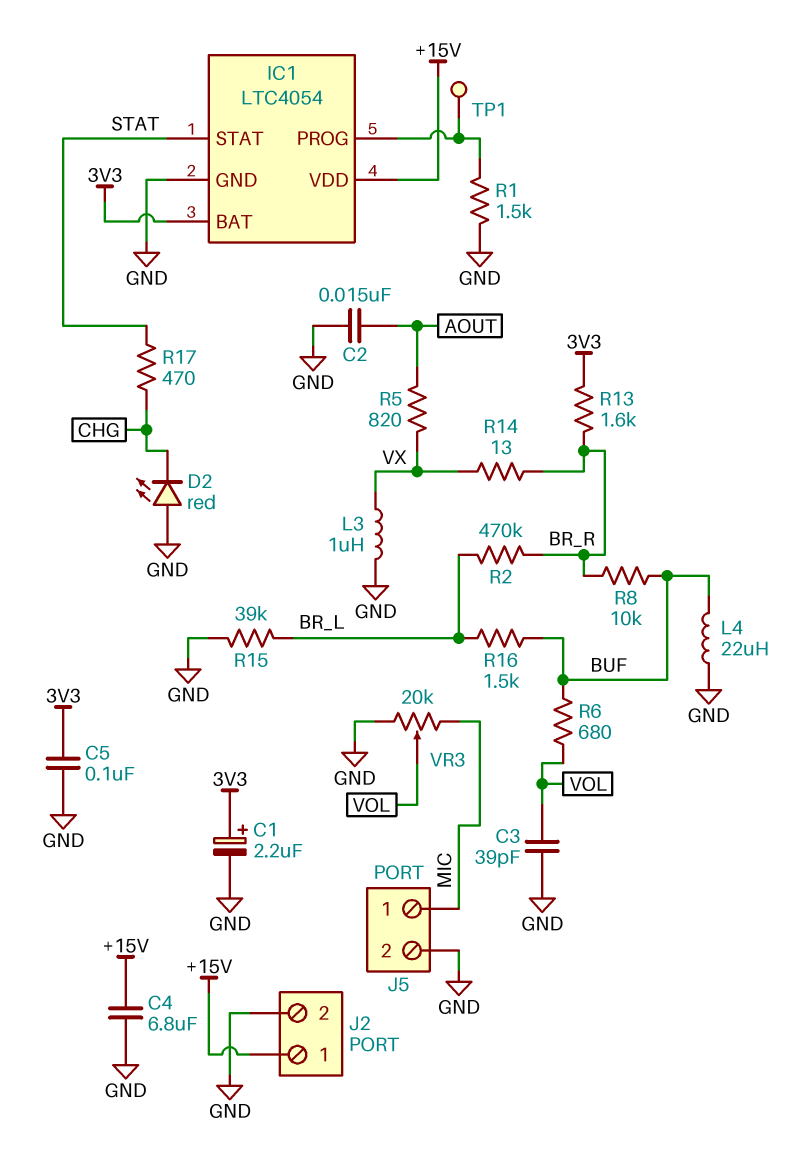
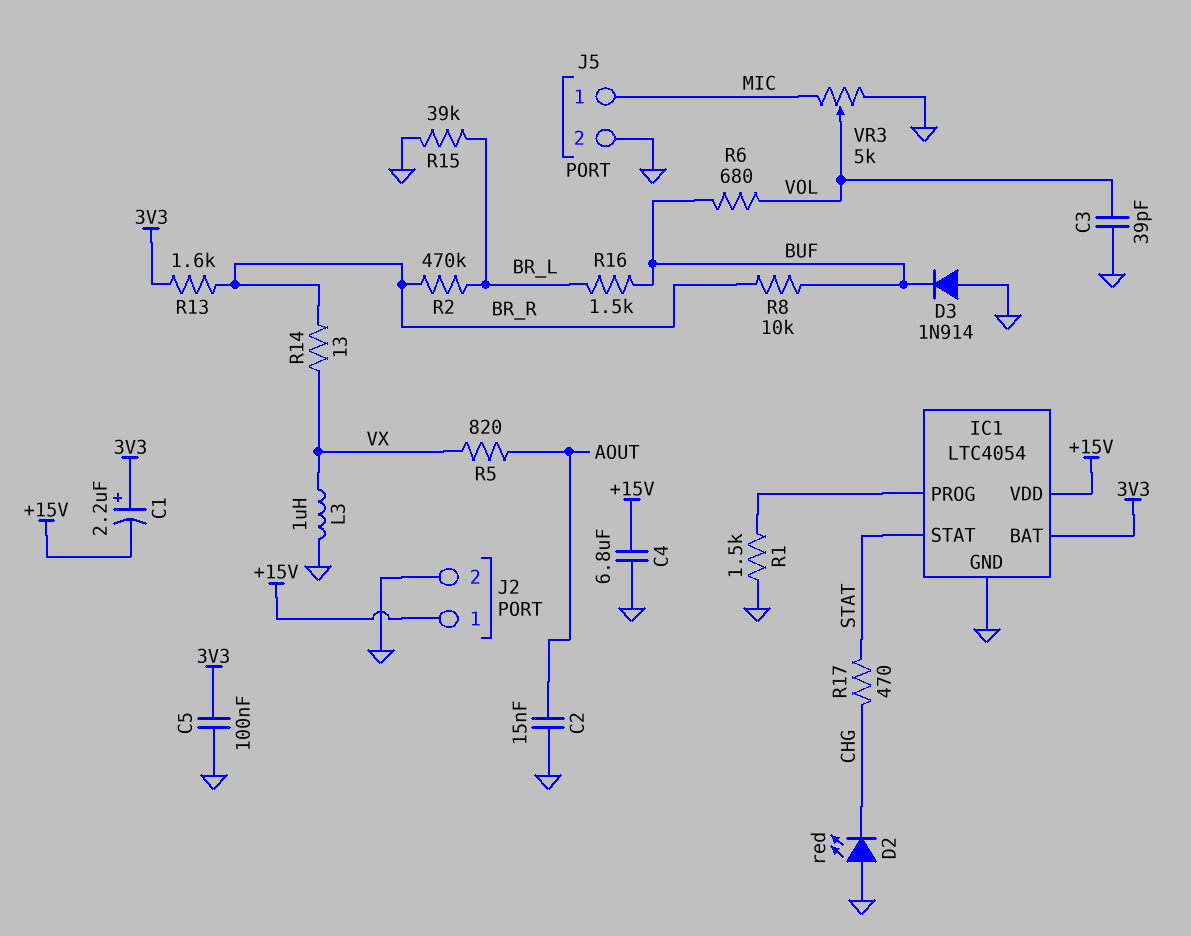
C1: 2.2uF (plus 3V3, minus GND) -> 2.2uF (plus 3V3, minus +15V)
D3: none -> diode 1N914 (A GND, K BUF)
L4: 22uH (BUF, GND) -> none
TP1: test point (IC1/PROG) -> none
VR3: 20k (GND, MIC, wiper VOL) -> 5k (GND, MIC, wiper VOL)

